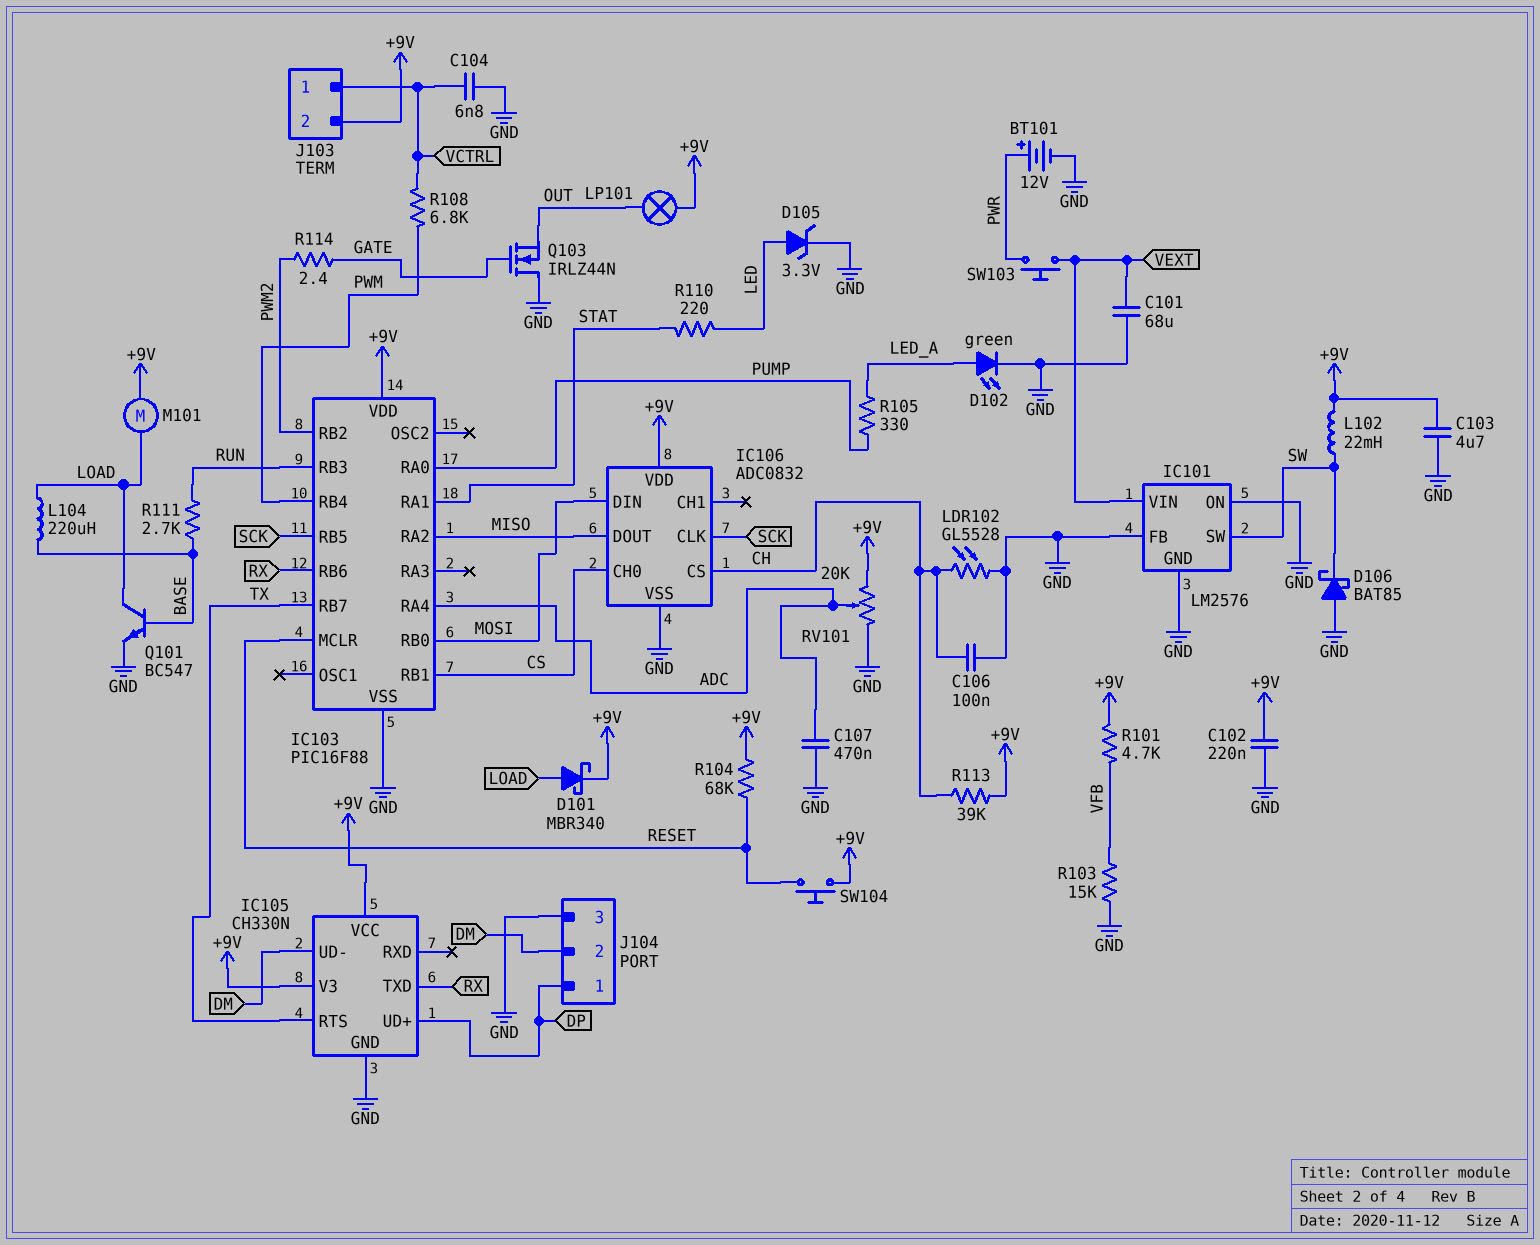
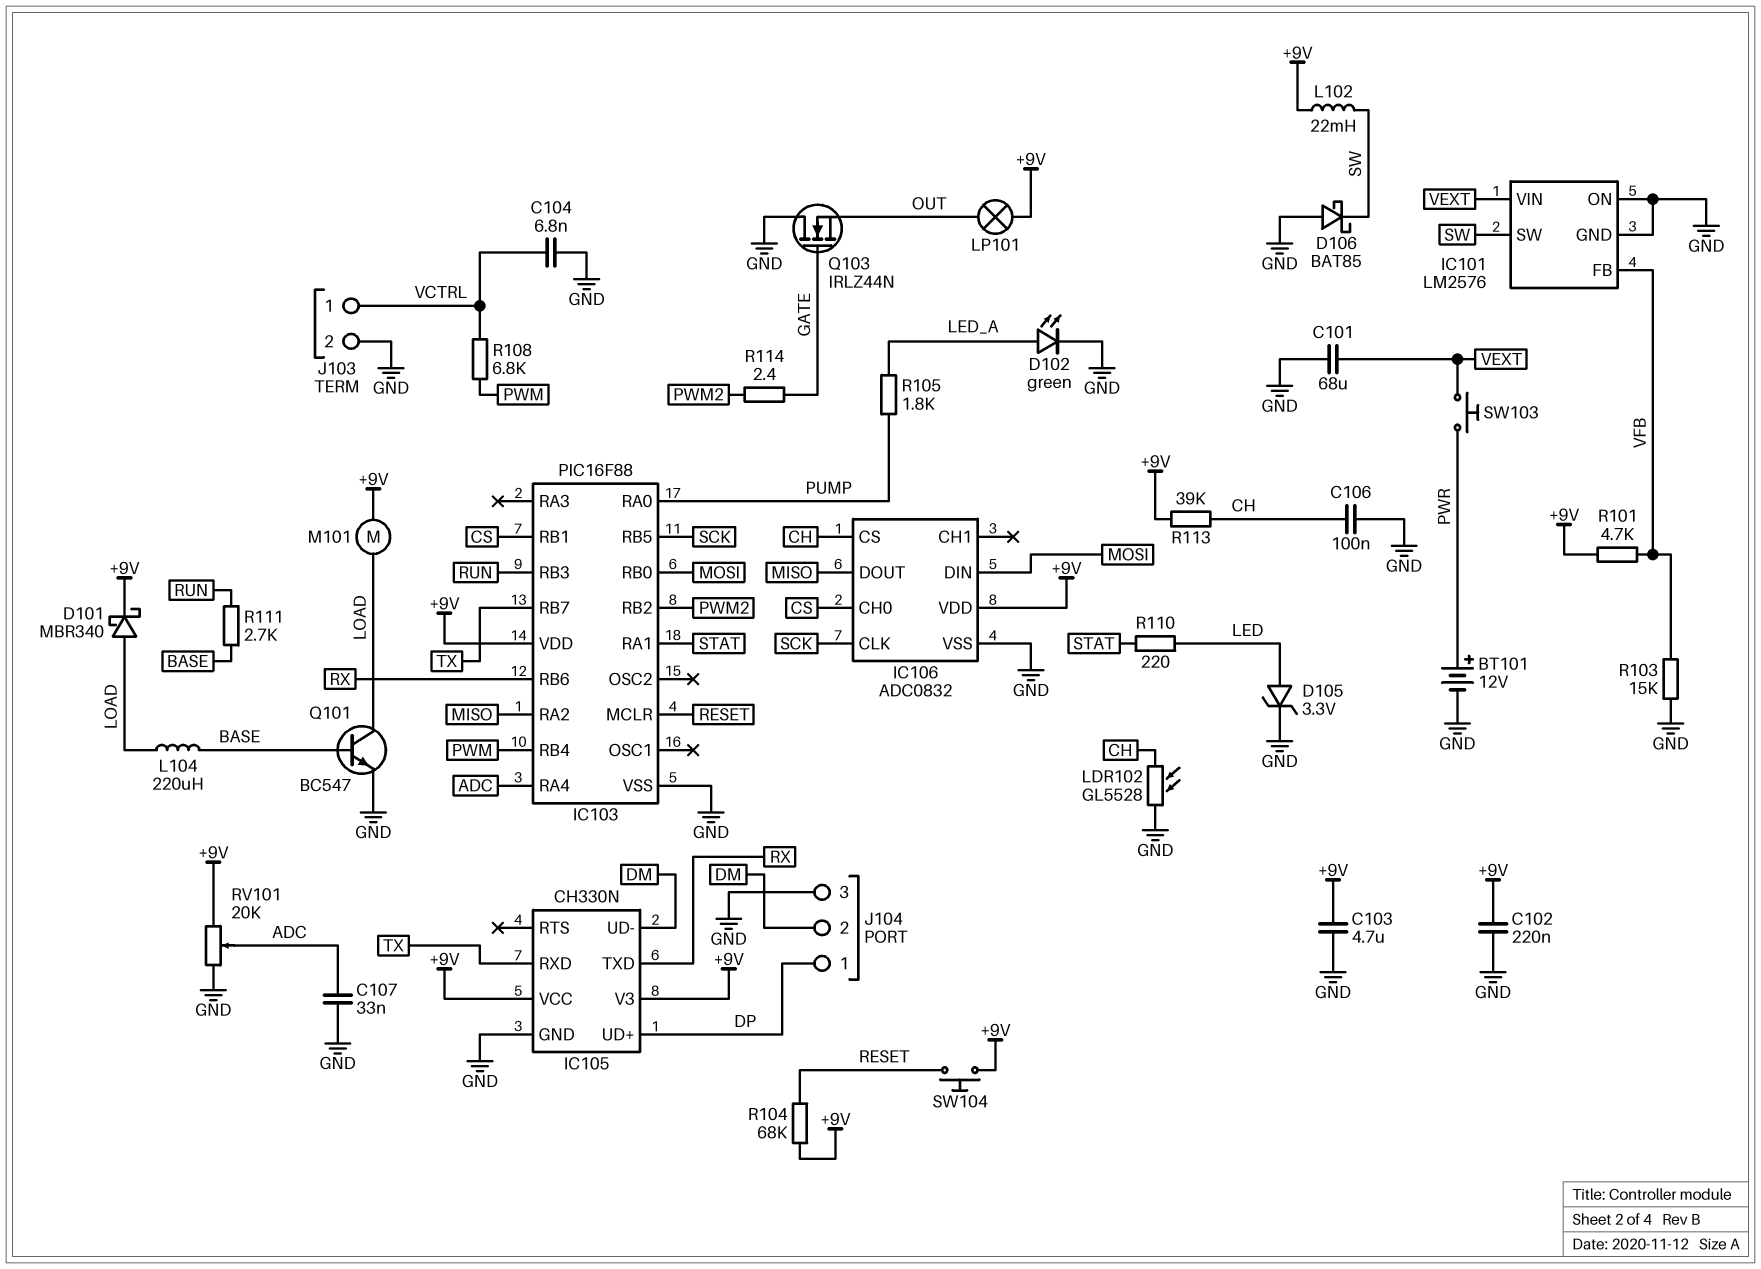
C107: 470nF (ADC, GND) -> 33nF (ADC, GND)
IC101 pin FB: GND -> VFB
IC105 pin RTS: TX -> none
IC105 pin RXD: none -> TX
J103 pin 2: +9V -> GND
R105: 330 (LED_A, PUMP) -> 1.8k (LED_A, PUMP)

